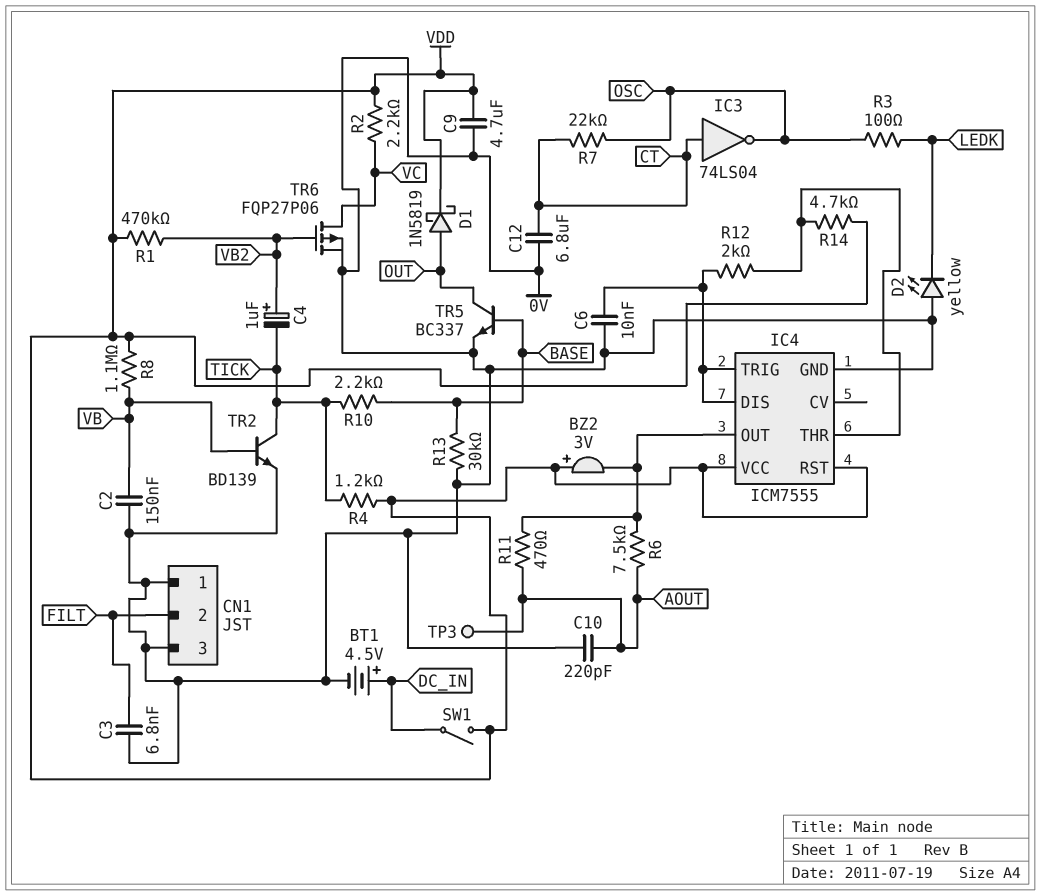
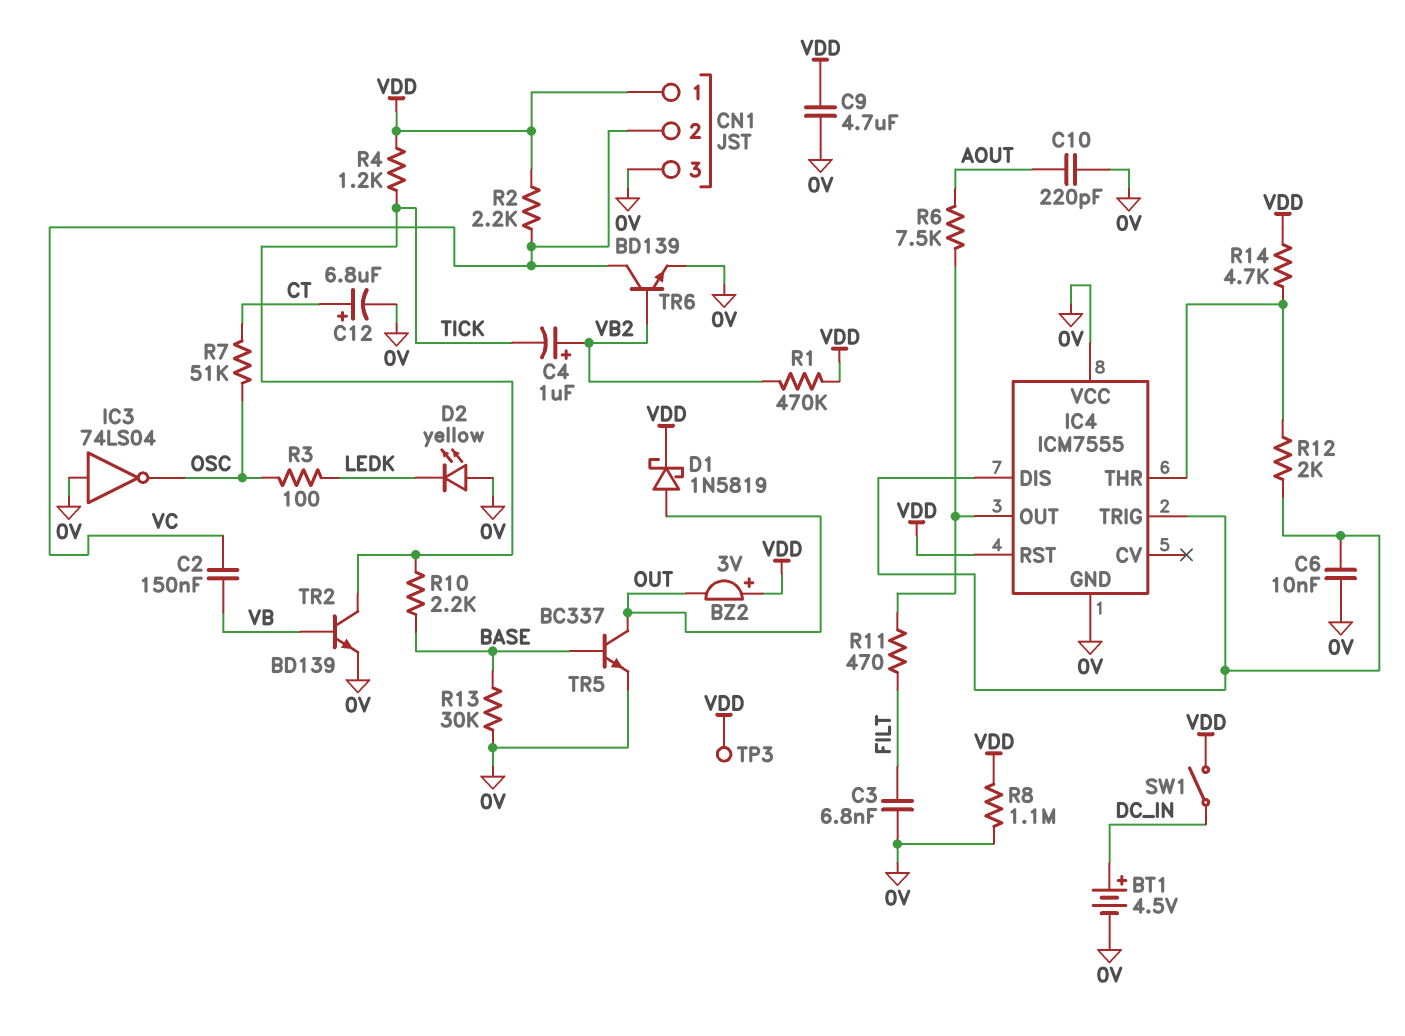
BZ2: buzzer 3V (plus VDD, minus IC4/OUT) -> buzzer 3V (plus VDD, minus OUT)
C2: 150nF (0V, VB) -> 150nF (VB, VC)
C12: 6.8uF (0V, CT) -> 6.8uF (plus CT, minus 0V)
CN1 pin 1: 0V -> VDD
CN1 pin 2: FILT -> VC
IC3: NOT 74LS04 (in CT, out OSC) -> NOT 74LS04 (in 0V, out OSC)
IC4 pin VCC: VDD -> 0V
R7: 22k (CT, OSC) -> 51k (CT, OSC)
R8: 1.1M (VB, VDD) -> 1.1M (0V, VDD)
R11: 470 (AOUT, IC4/OUT) -> 470 (FILT, IC4/OUT)
TP3: test point (AOUT) -> test point (VDD)
TR6: PMOS FQP27P06 (G VB2, D VC, S 0V) -> NPN BD139 (B VB2, C VC, E 0V)

